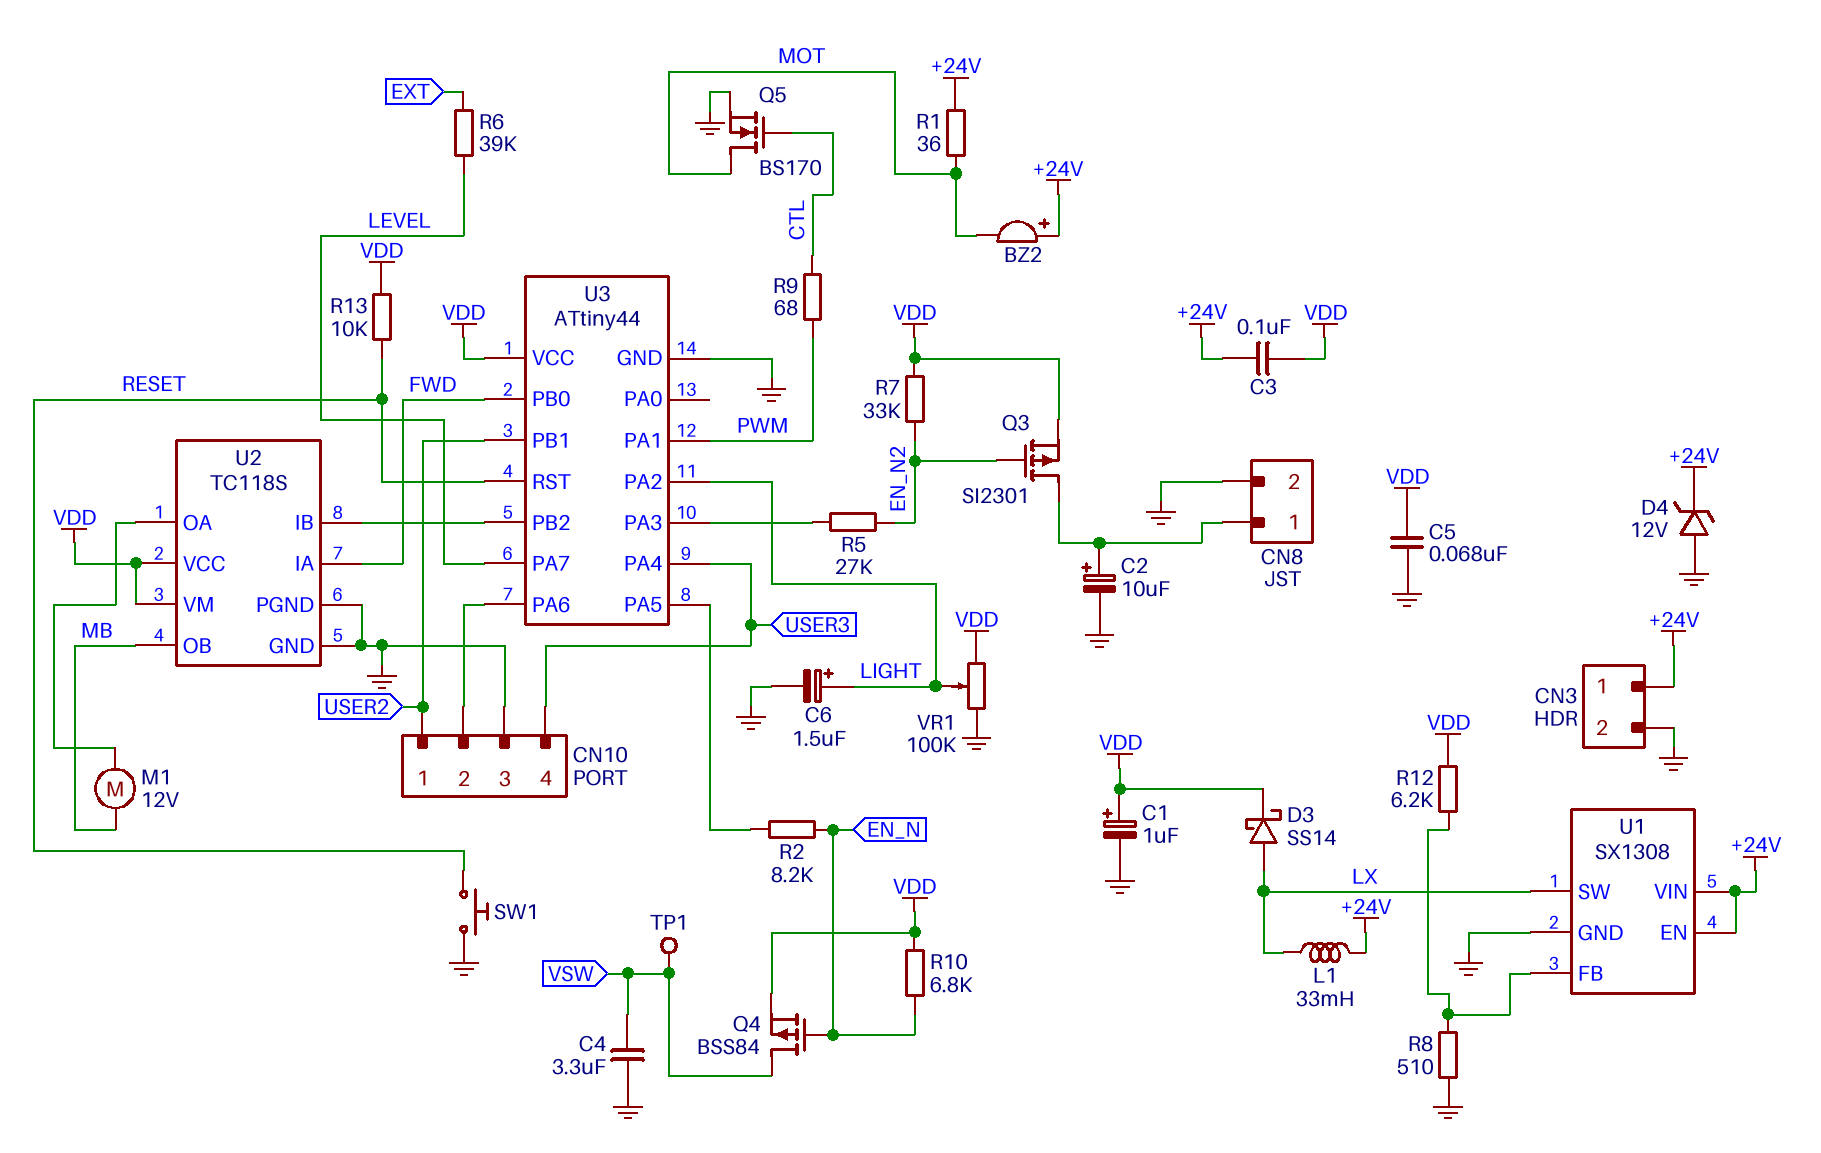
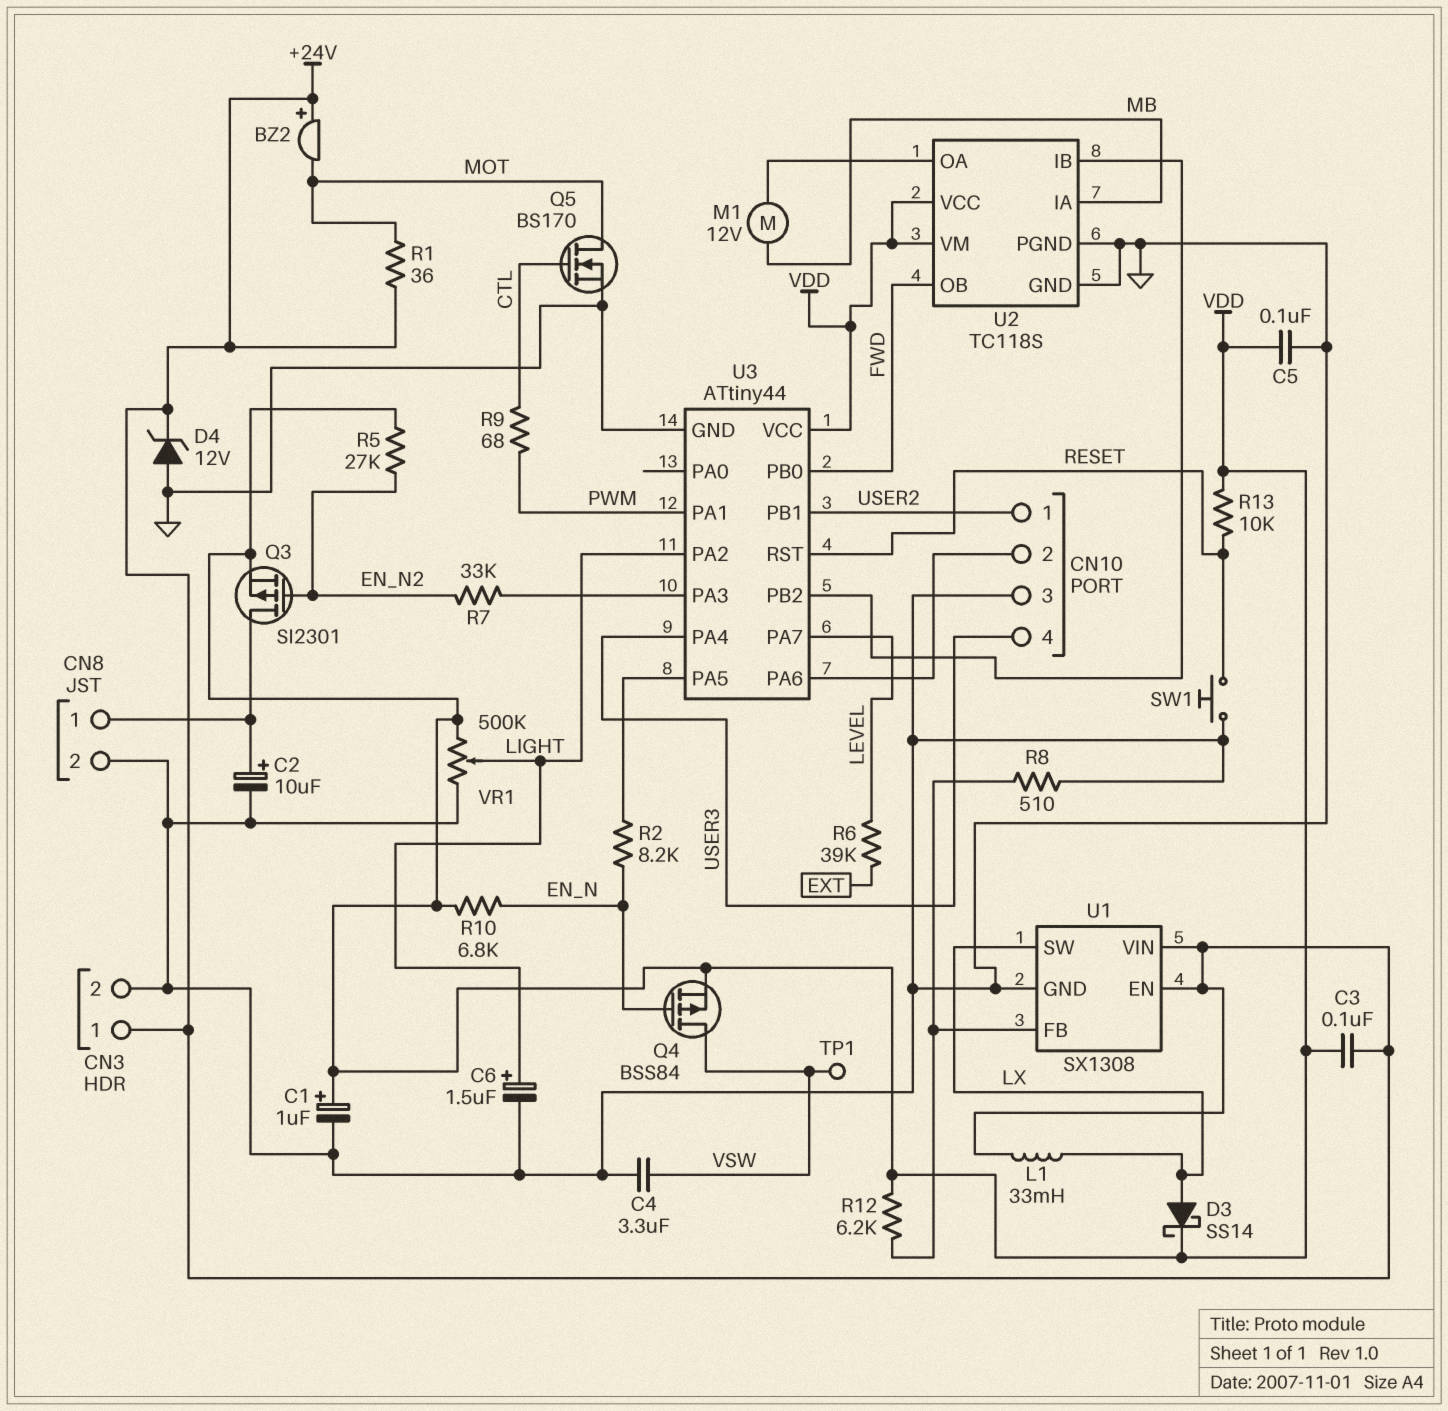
C5: 68nF (GND, VDD) -> 100nF (GND, VDD)
R5: 27k (EN_N2, U3/PA3) -> 27k (EN_N2, VDD)
R7: 33k (EN_N2, VDD) -> 33k (EN_N2, U3/PA3)
U2 pin IA: FWD -> MB
U2 pin OB: MB -> FWD
VR1: 100k (GND, VDD, wiper LIGHT) -> 500k (GND, VDD, wiper LIGHT)

